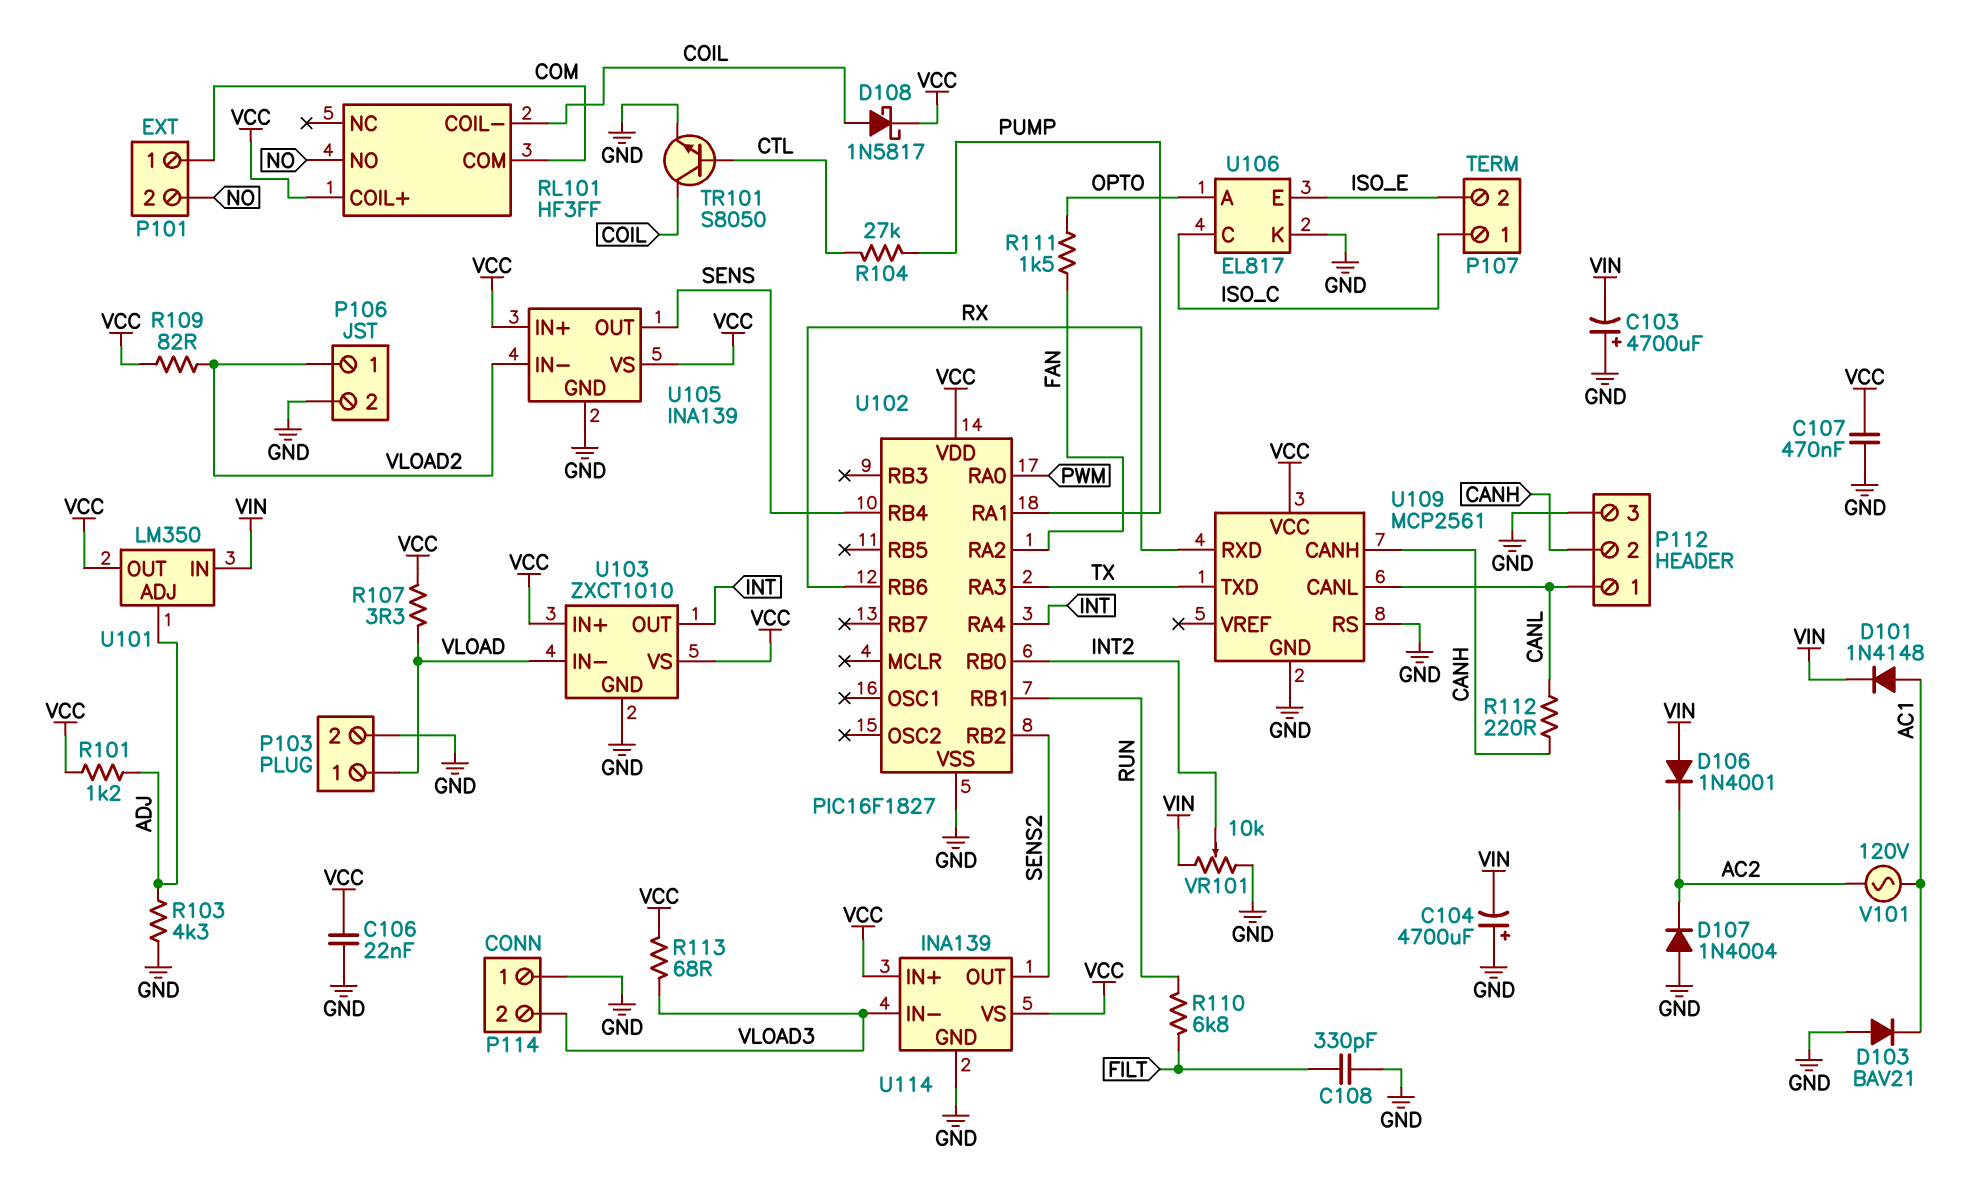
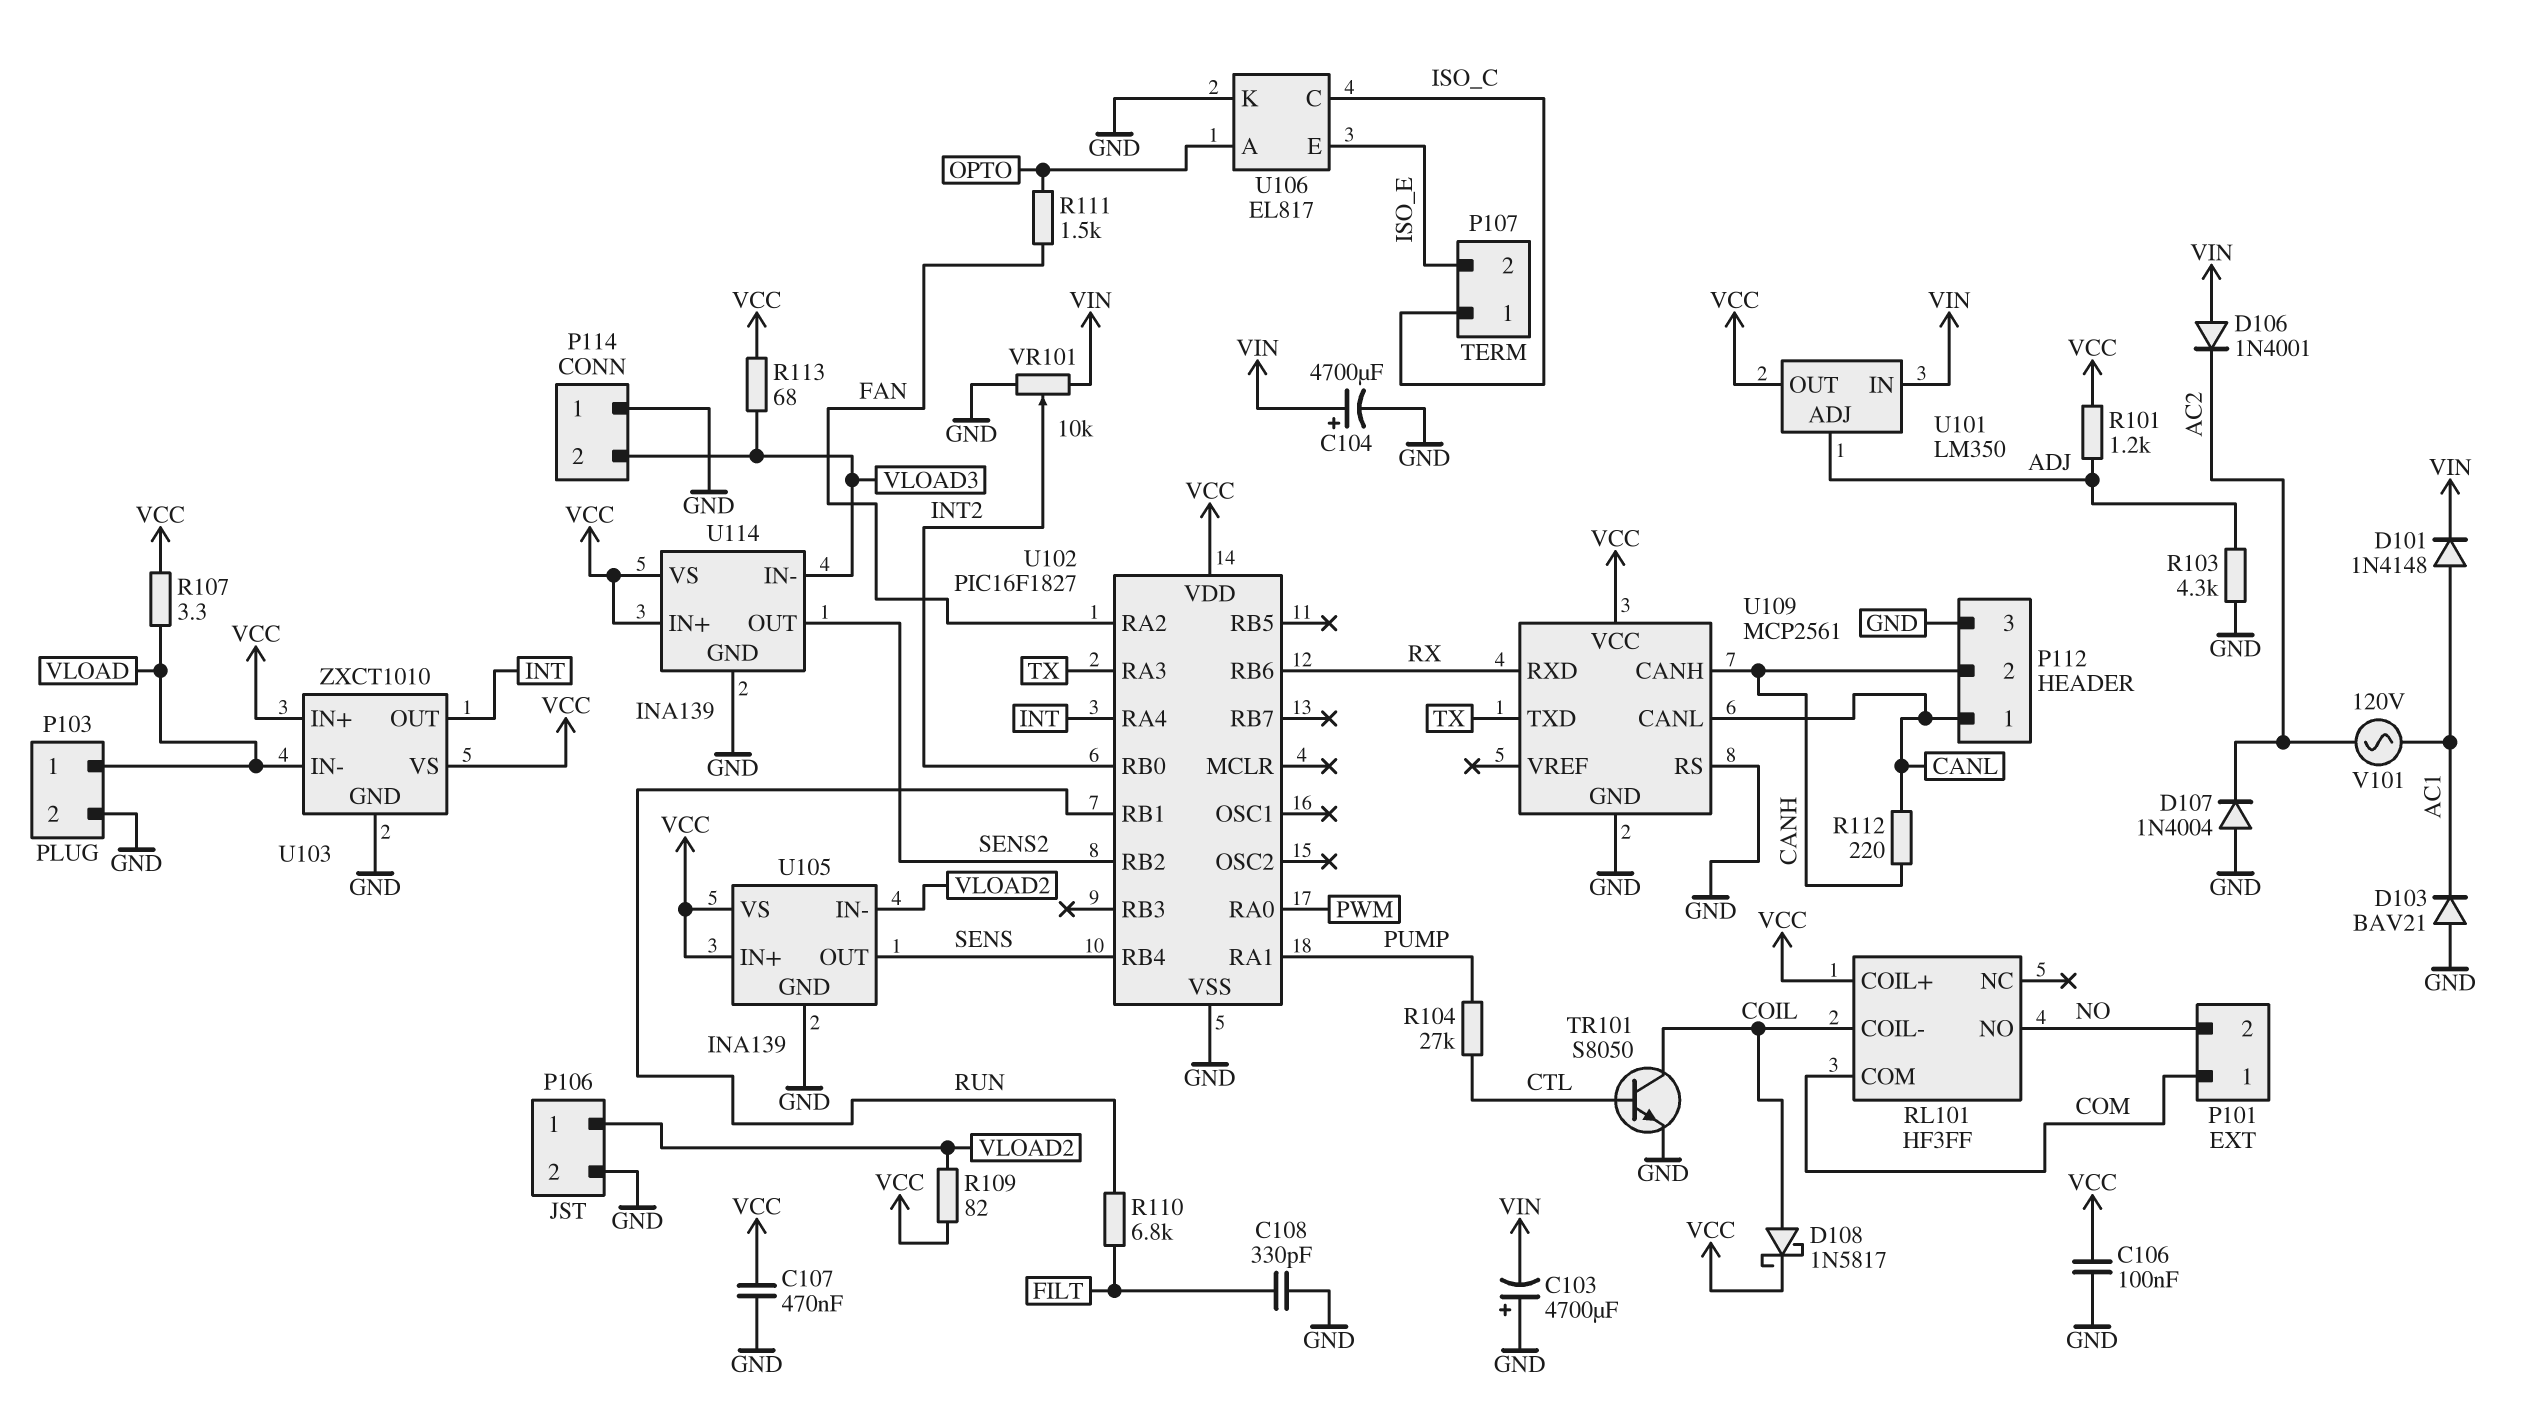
C104: 4700uF (plus GND, minus VIN) -> 4700uF (plus VIN, minus GND)
C106: 22nF (GND, VCC) -> 100nF (GND, VCC)

